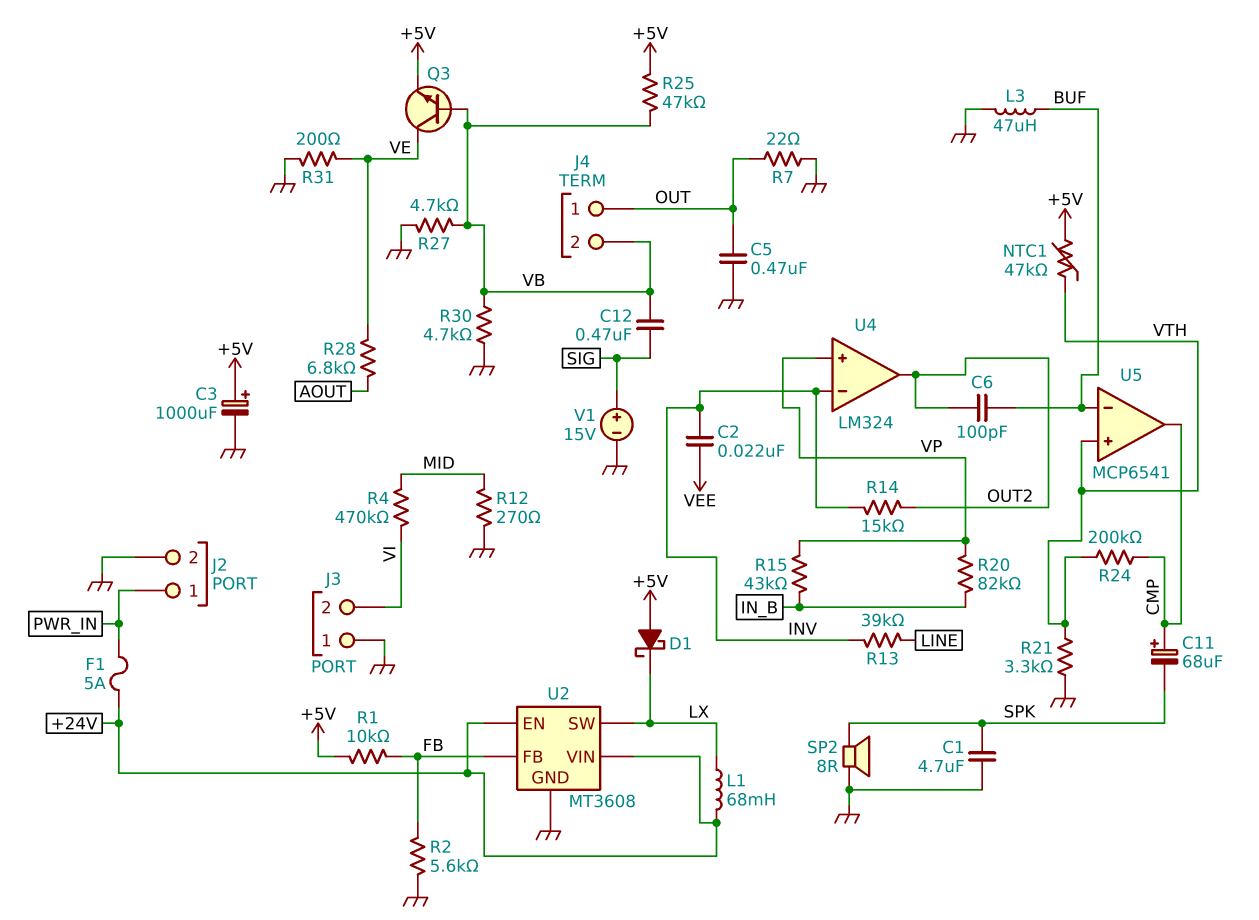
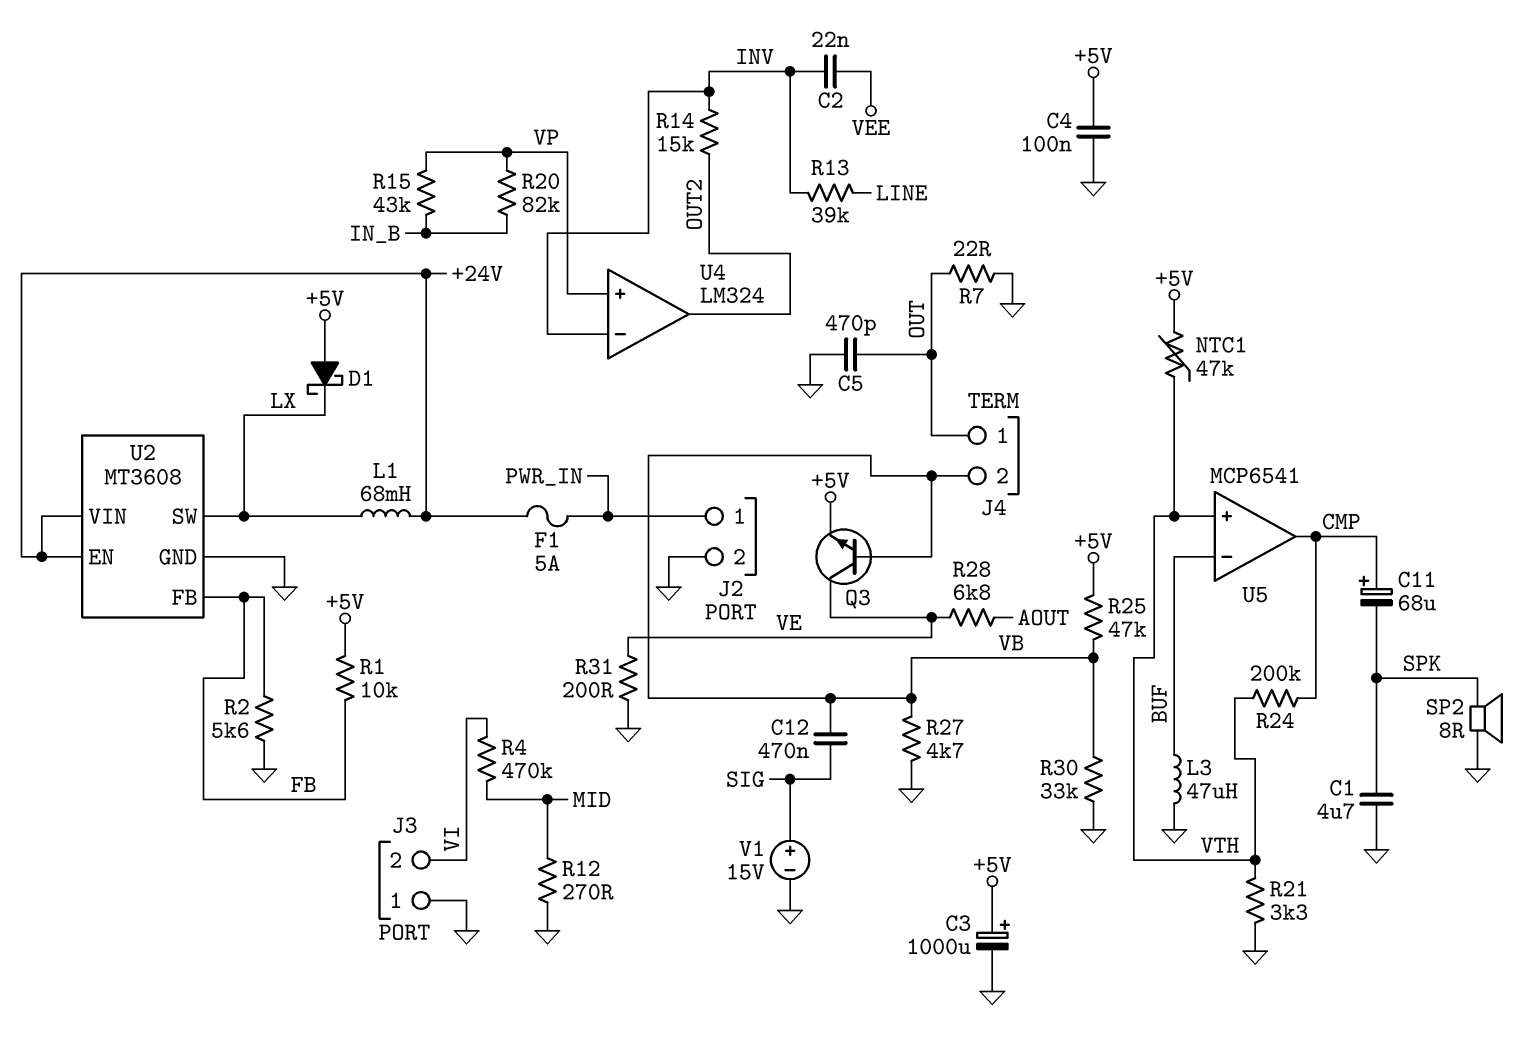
C4: none -> 100nF (+5V, GND)
C5: 470nF (GND, OUT) -> 470pF (GND, OUT)
C6: 100pF (BUF, OUT2) -> none
R30: 4.7k (GND, VB) -> 33k (GND, VB)

